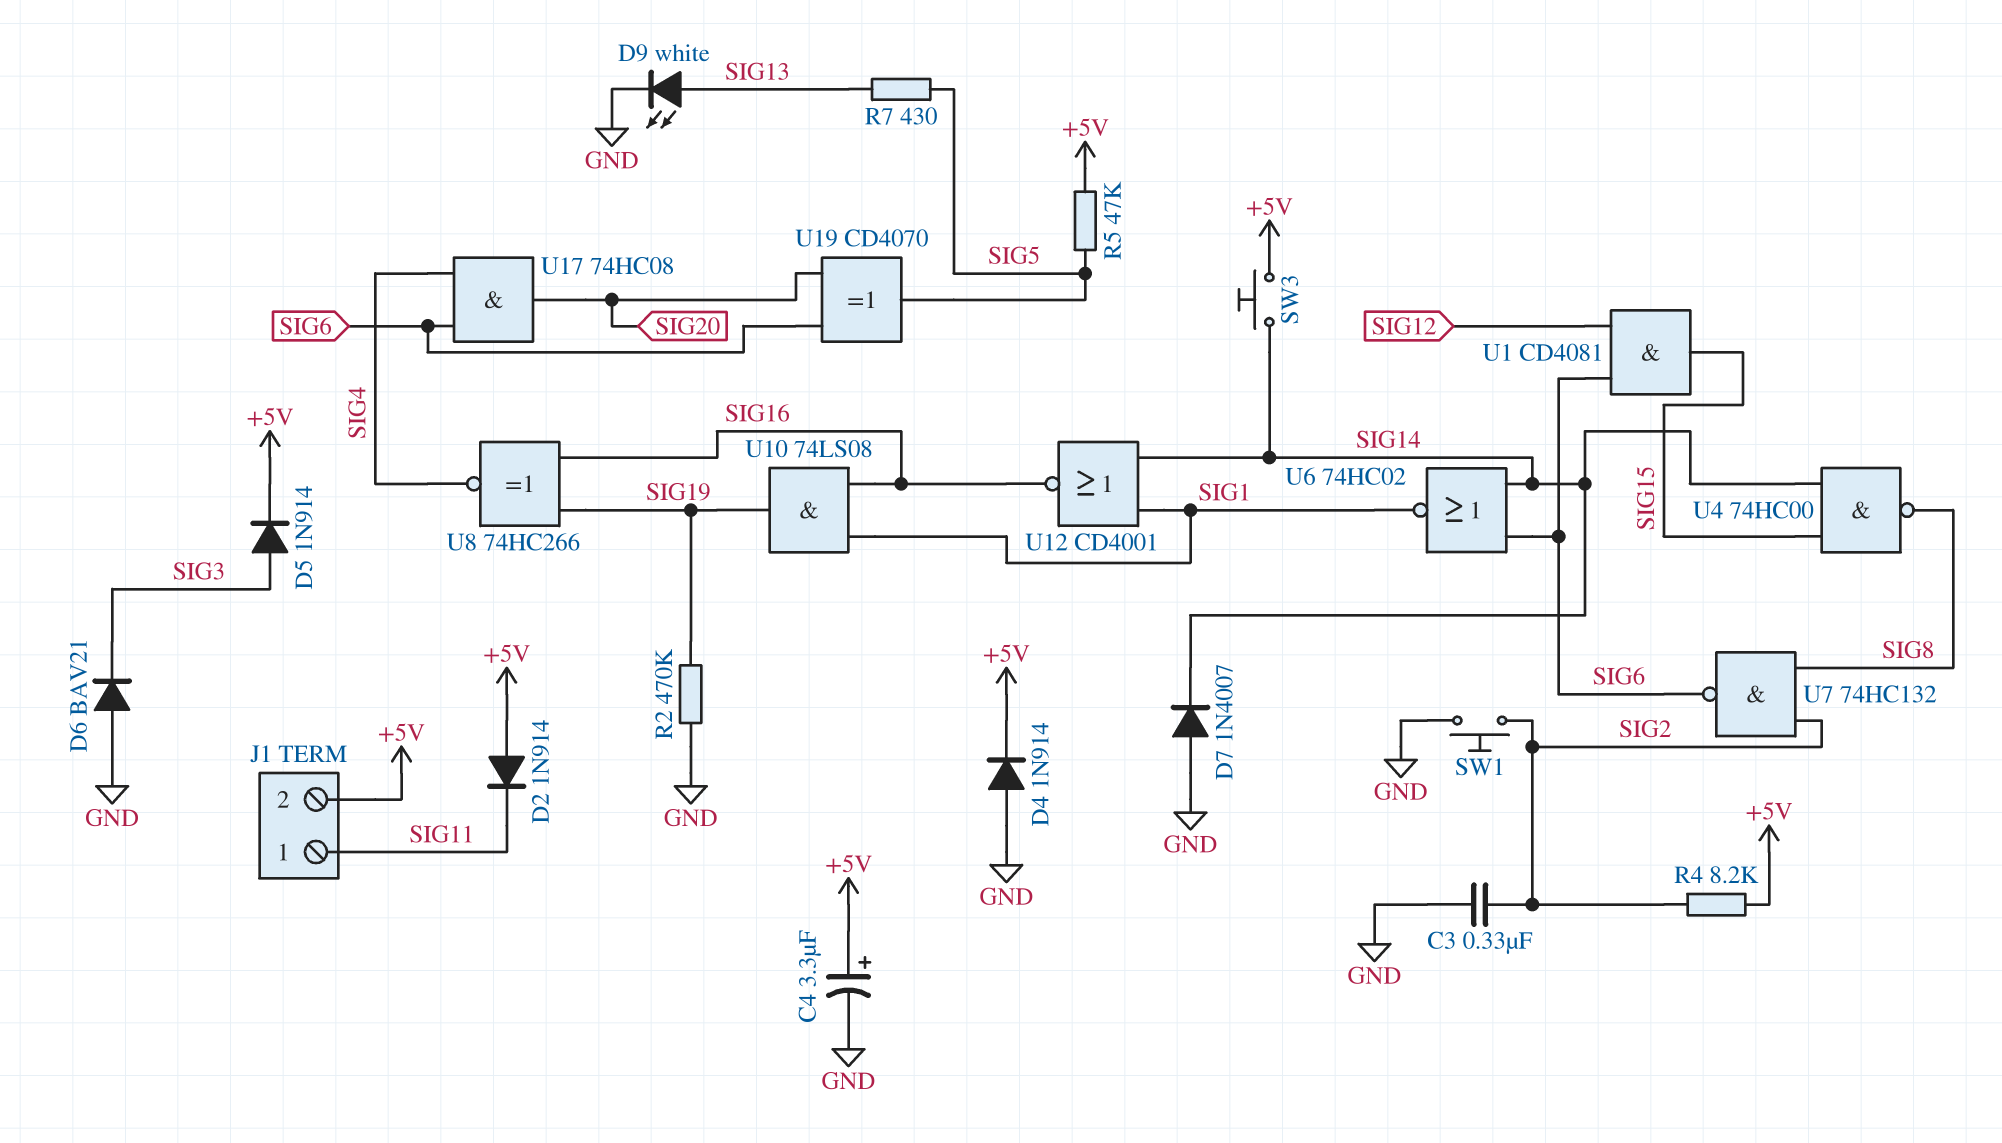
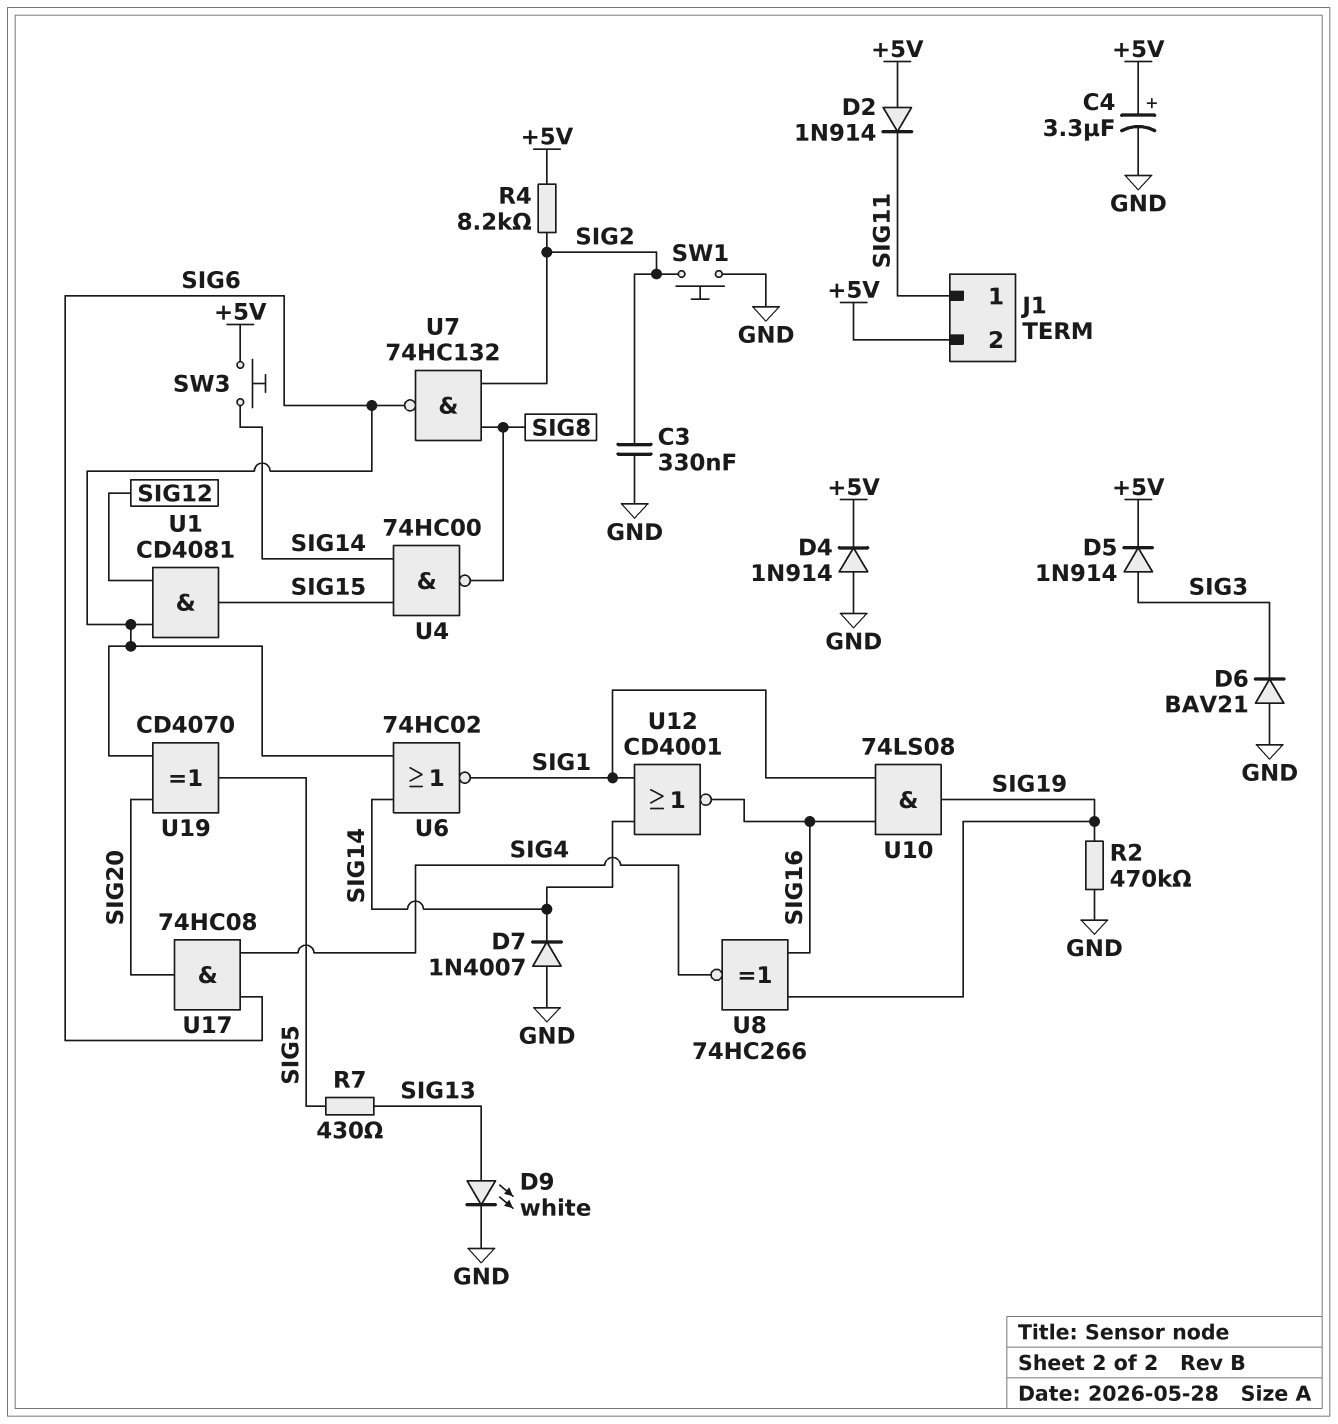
R5: 47k (+5V, SIG5) -> none

